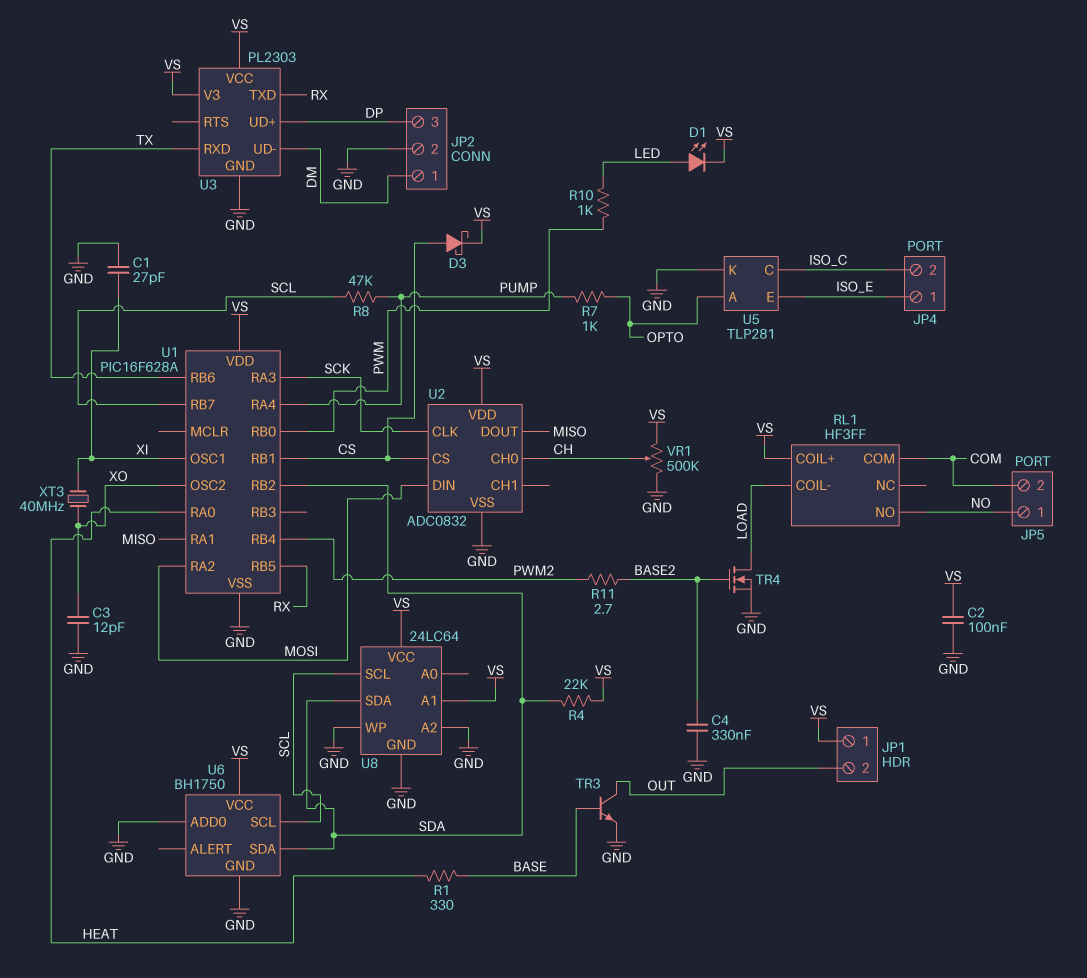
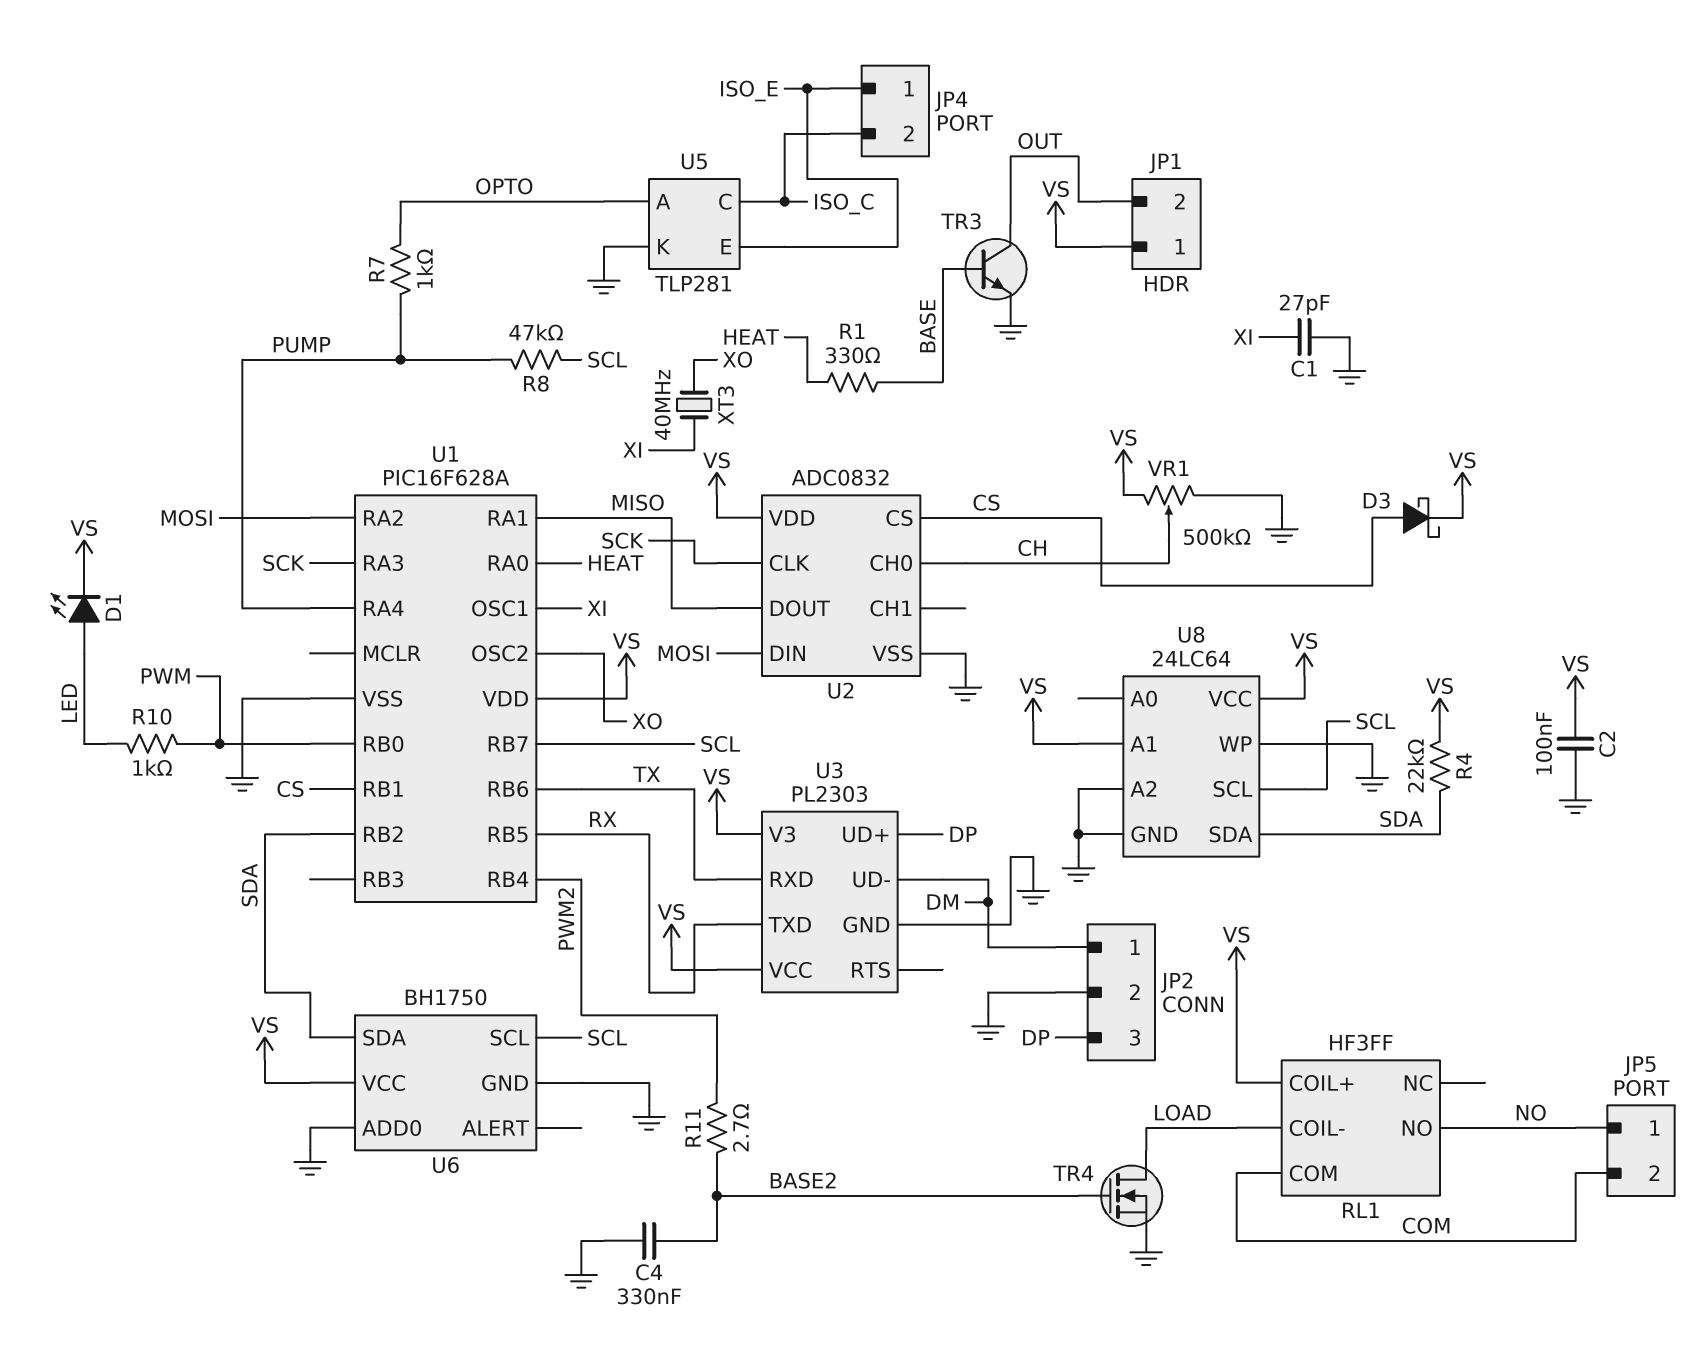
C3: 12pF (GND, XO) -> none

